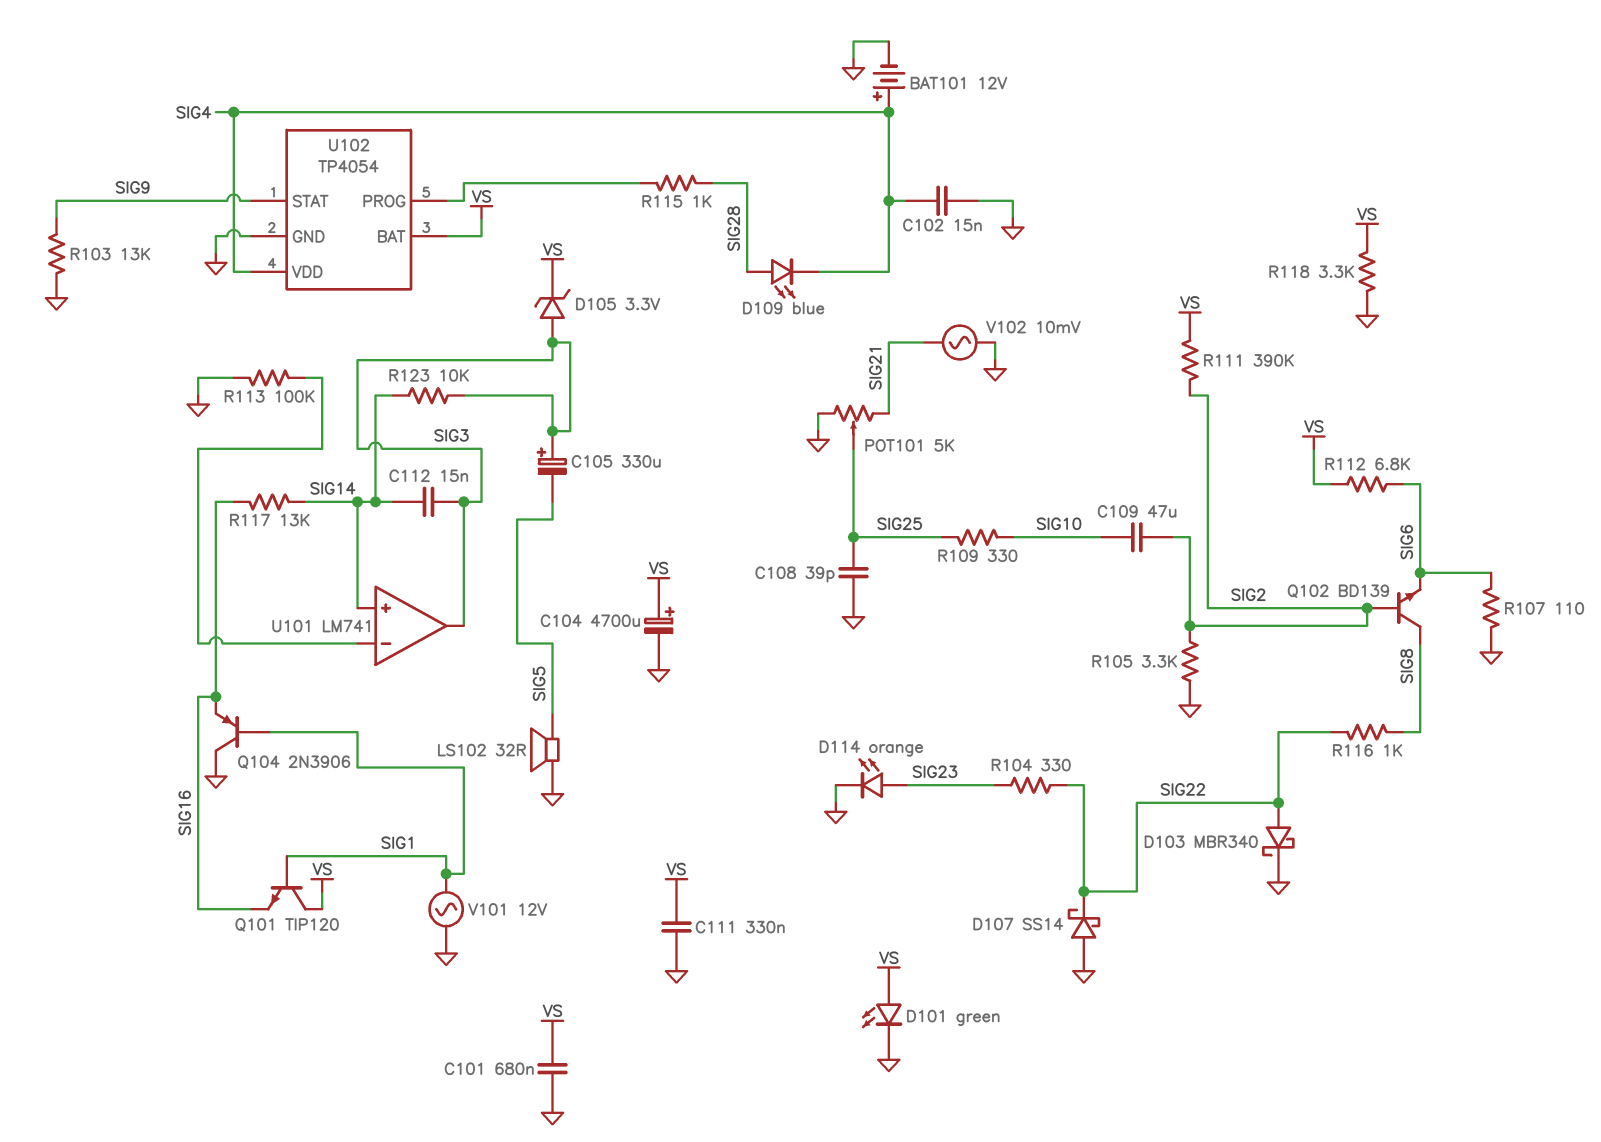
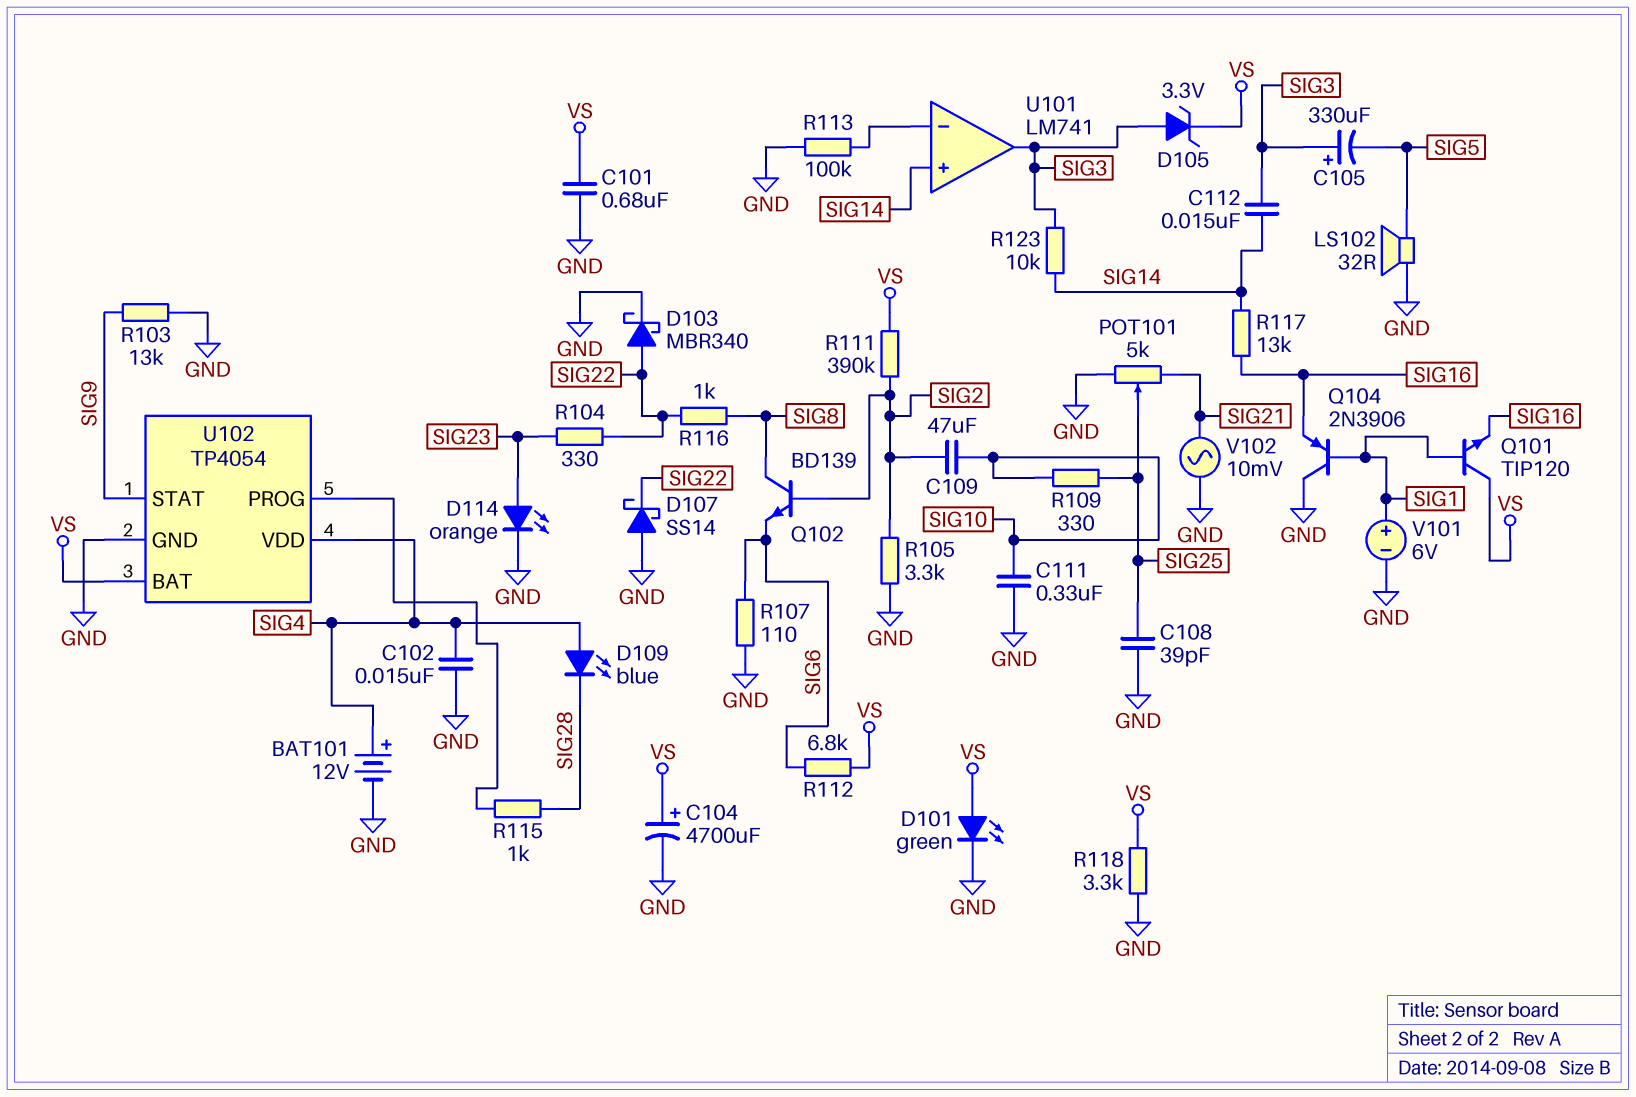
C111: 330nF (GND, VS) -> 330nF (GND, SIG10)
D109: LED blue (A SIG28, K SIG4) -> LED blue (A SIG4, K SIG28)
V101: AC 12V (GND, SIG1) -> 6V (plus SIG1, minus GND)

